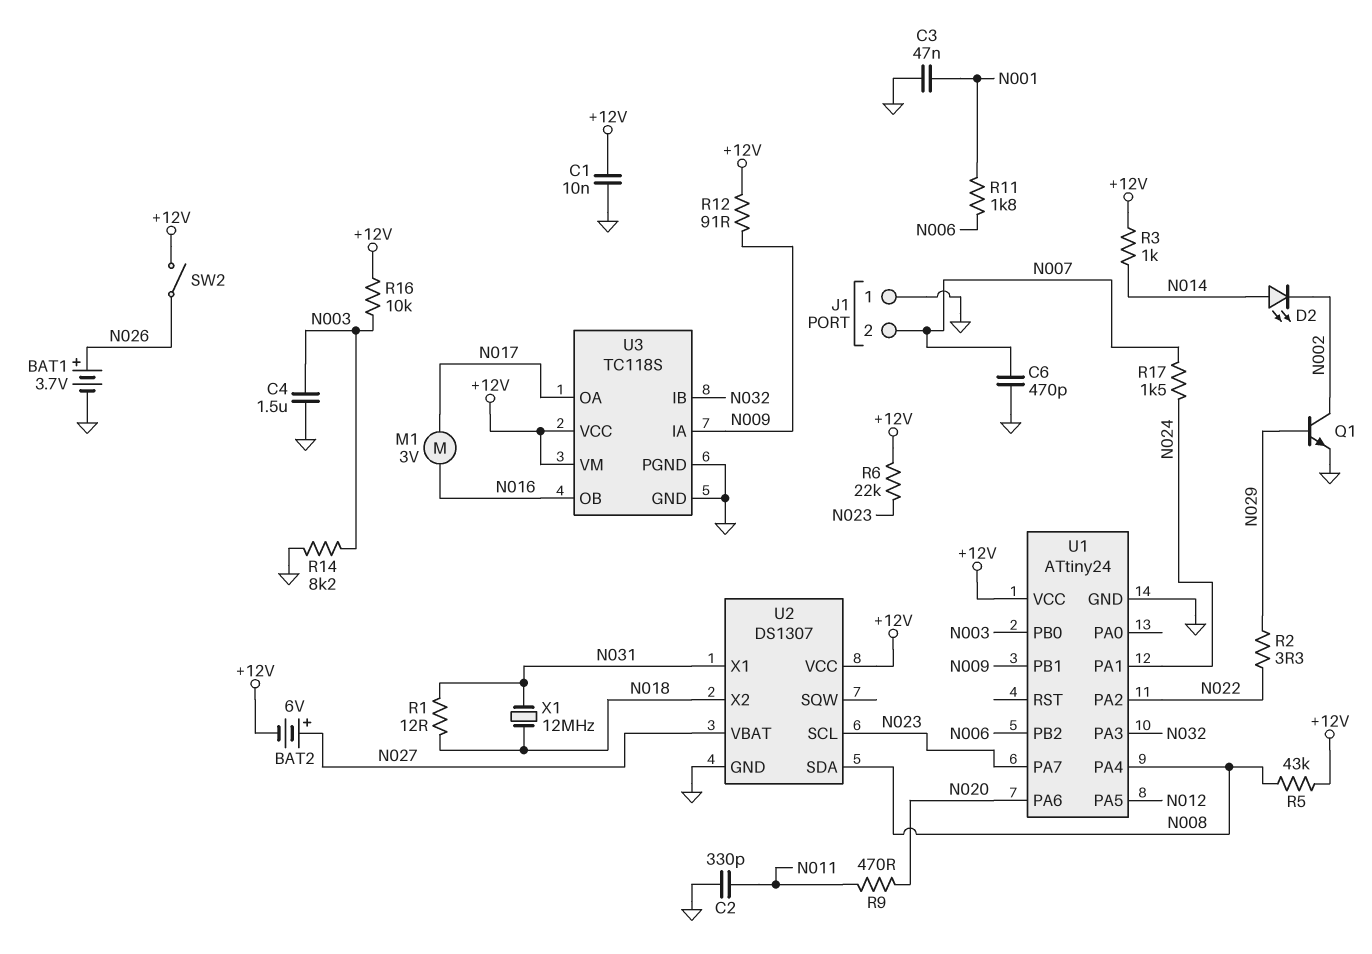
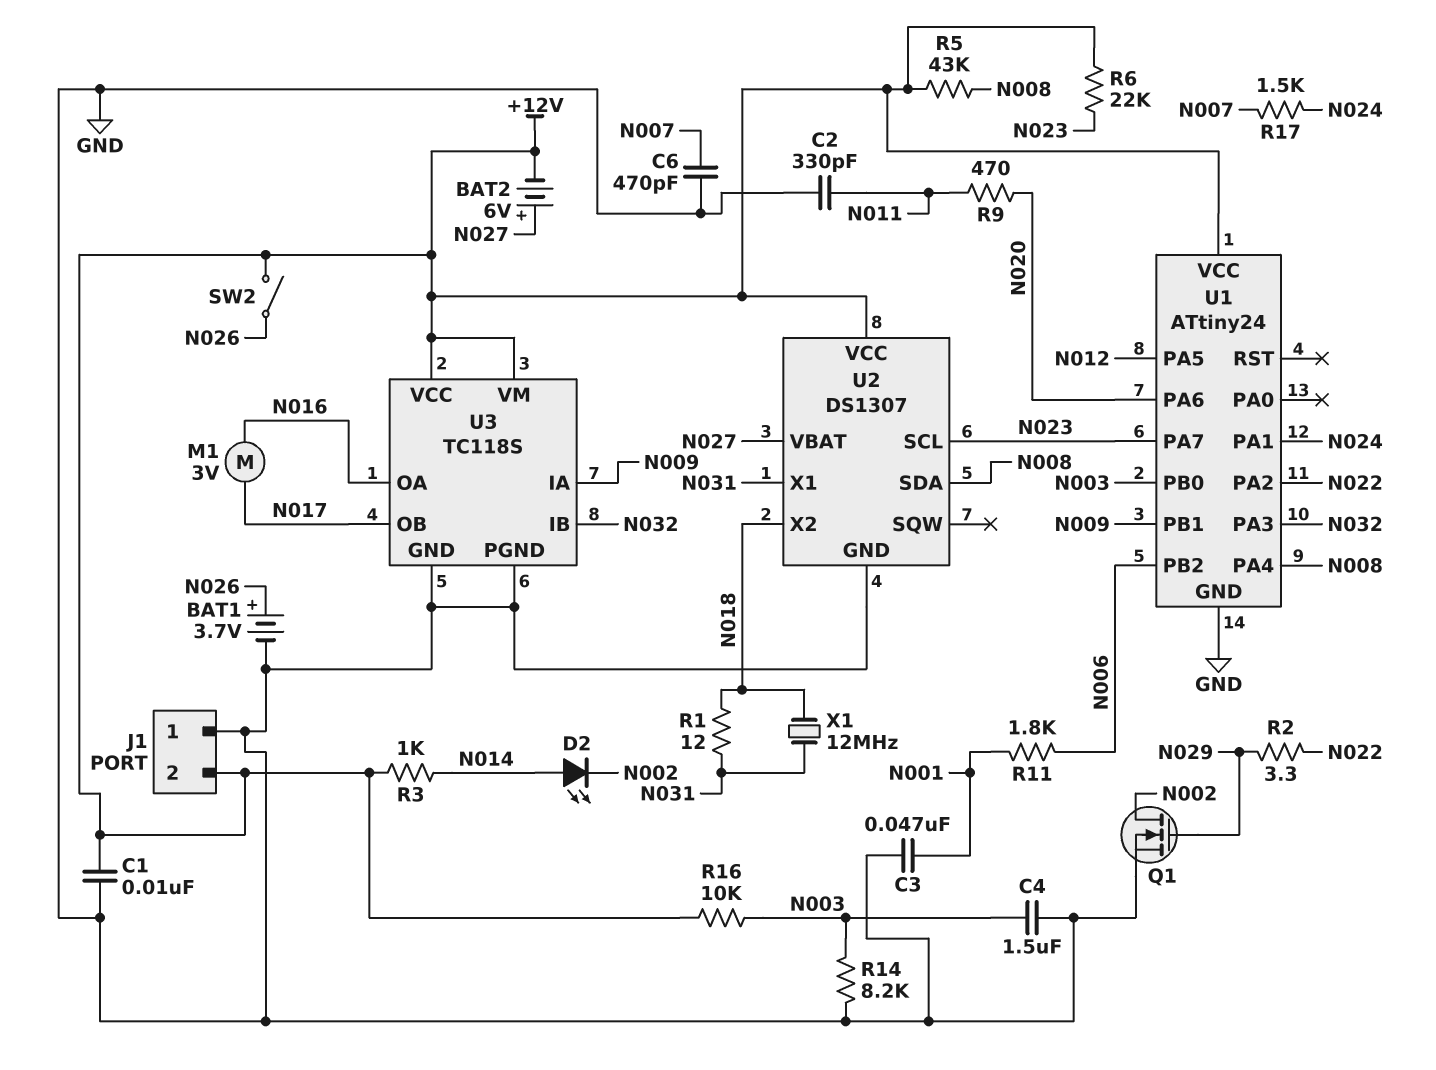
J1 pin 2: N007 -> +12V
Q1: NPN (B N029, C N002, E GND) -> NMOS (G N029, D N002, S GND)
R12: 91 (+12V, N009) -> none
U3 pin OA: N017 -> N016
U3 pin OB: N016 -> N017

